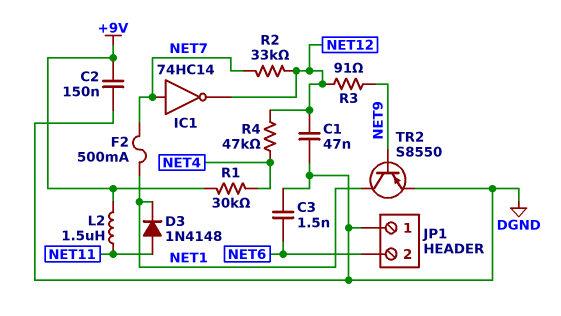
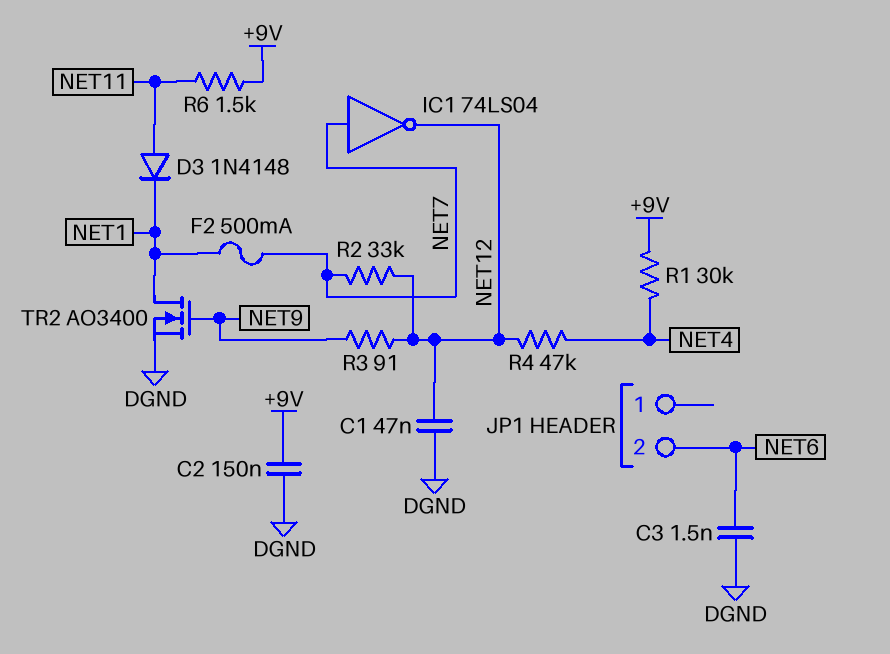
IC1: NOT 74HC14 (in NET7, out NET12) -> NOT 74LS04 (in NET7, out NET12)
JP1 pin 1: DGND -> none
L2: 1.5uH (+9V, NET11) -> none
R6: none -> 1.5k (+9V, NET11)
TR2: PNP S8550 (B NET9, C NET1, E DGND) -> NMOS AO3400 (G NET9, D NET1, S DGND)

